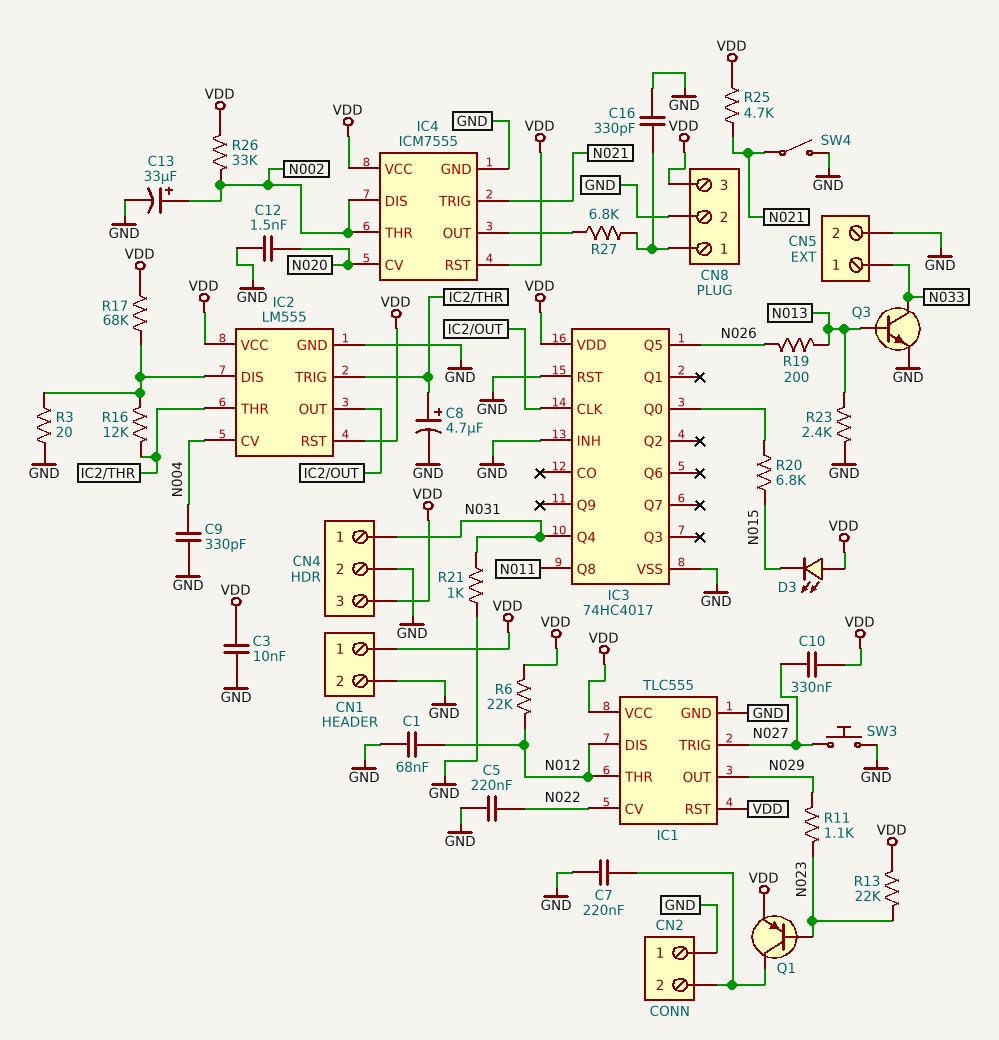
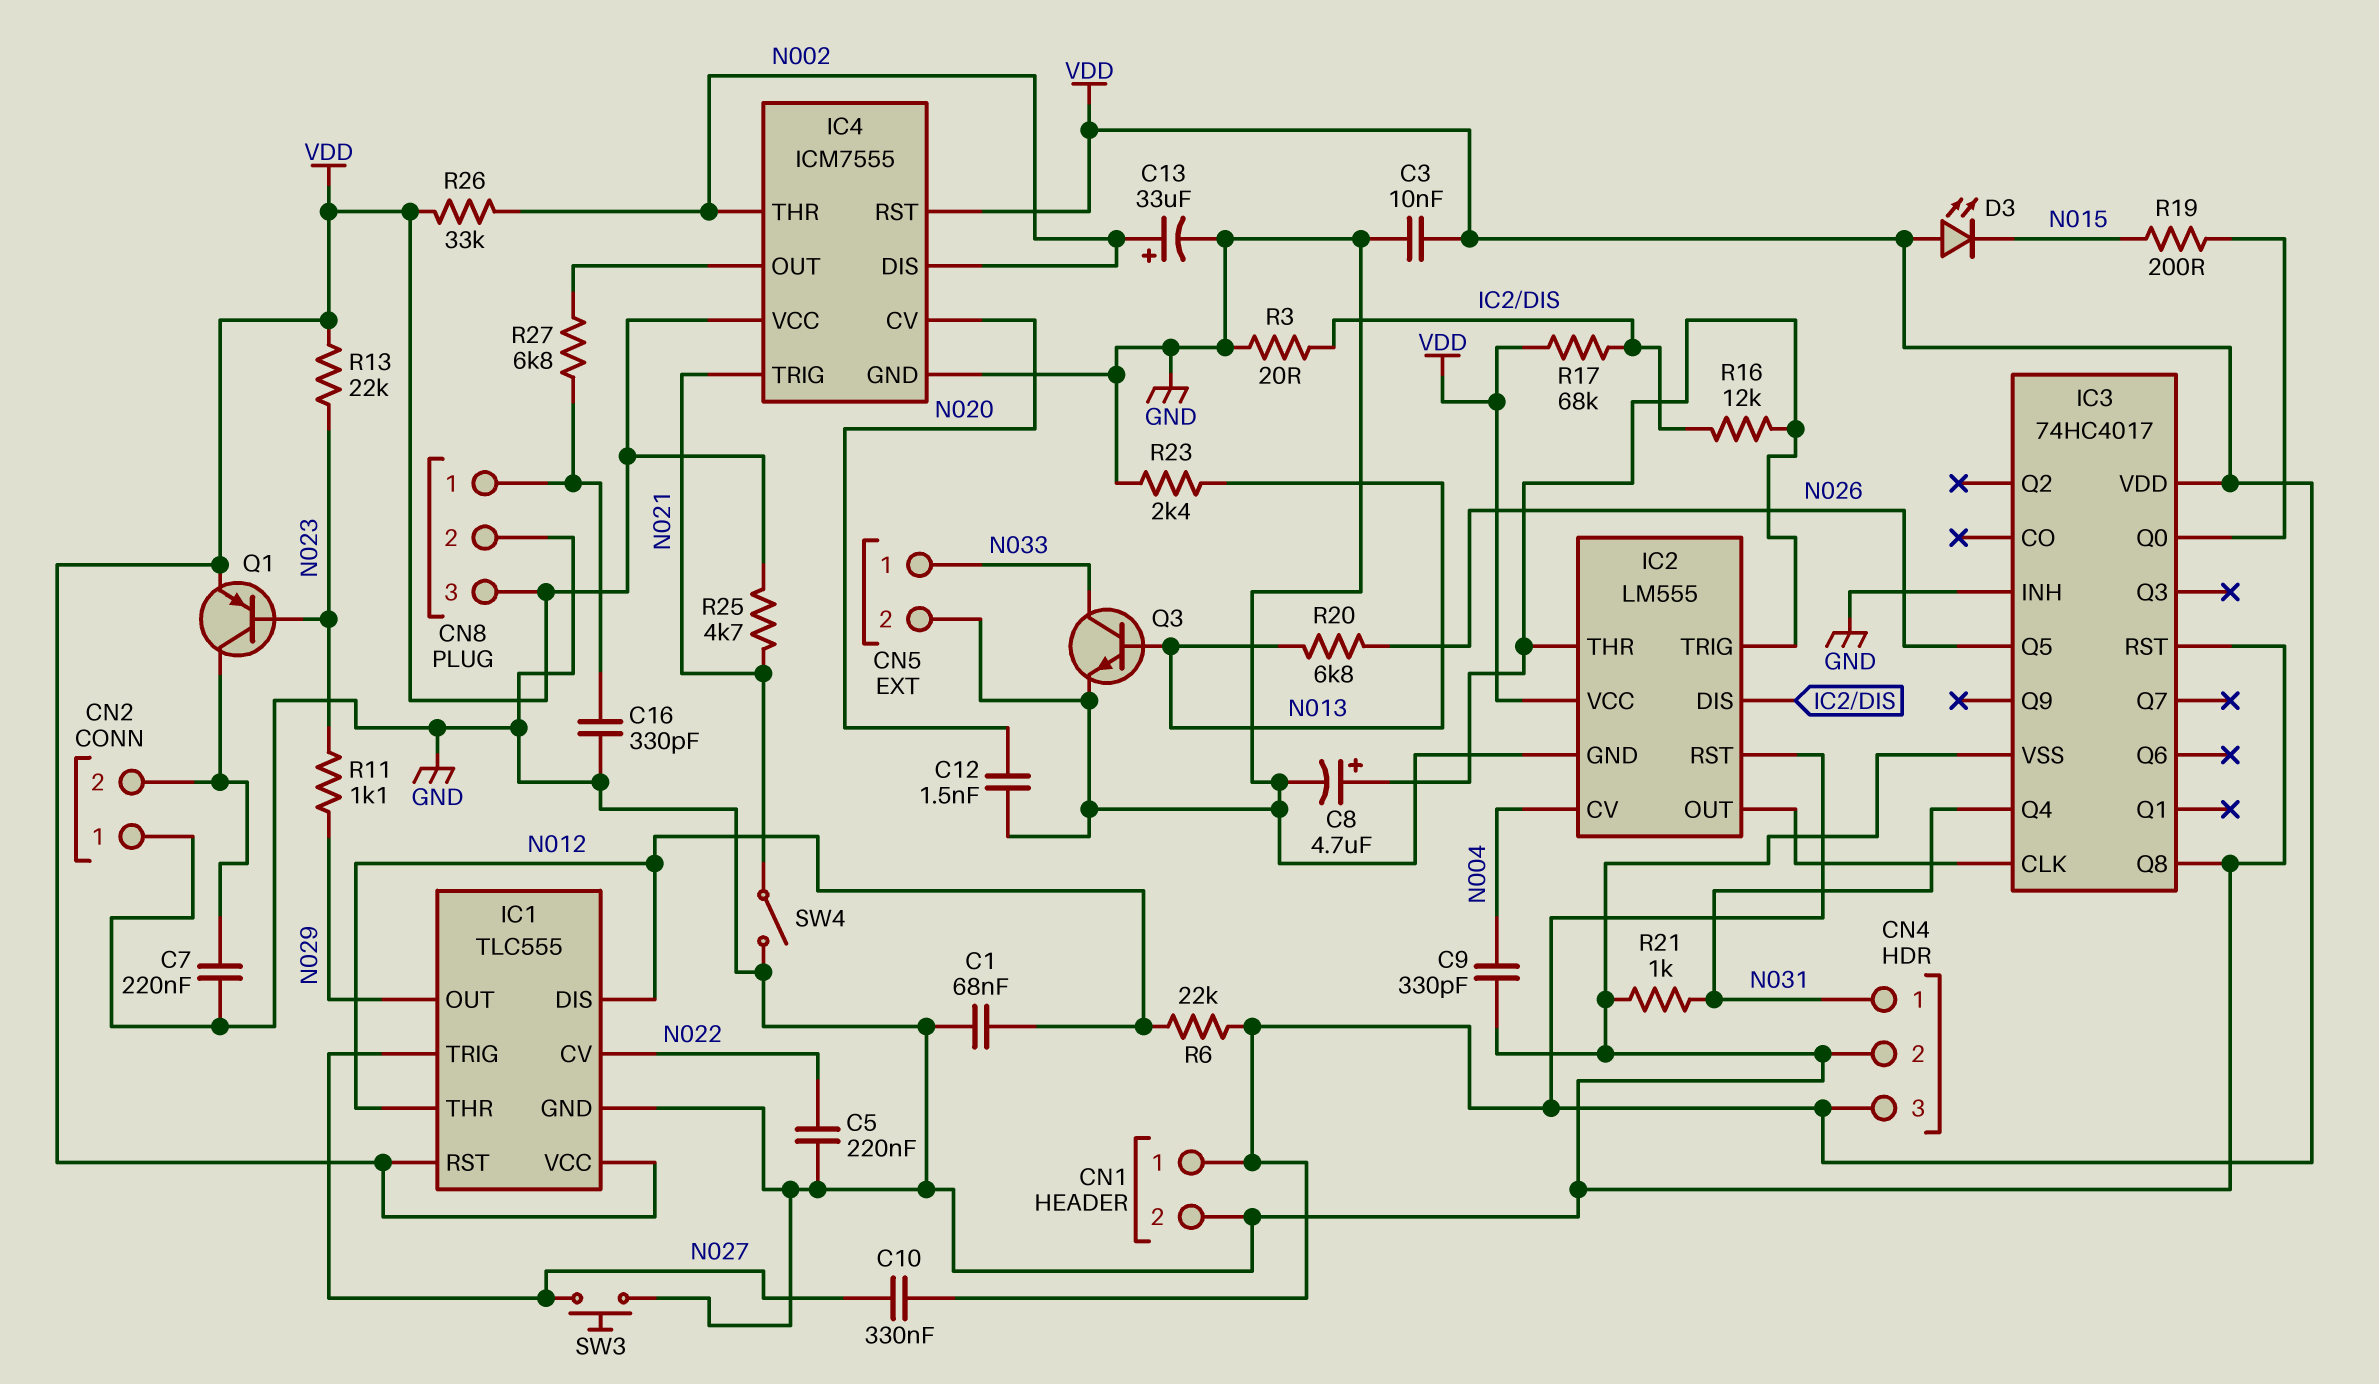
IC3 pin Q8: N011 -> GND
R19: 200 (N013, N026) -> 200 (IC3/Q0, N015)
R20: 6.8k (IC3/Q0, N015) -> 6.8k (N013, N026)

